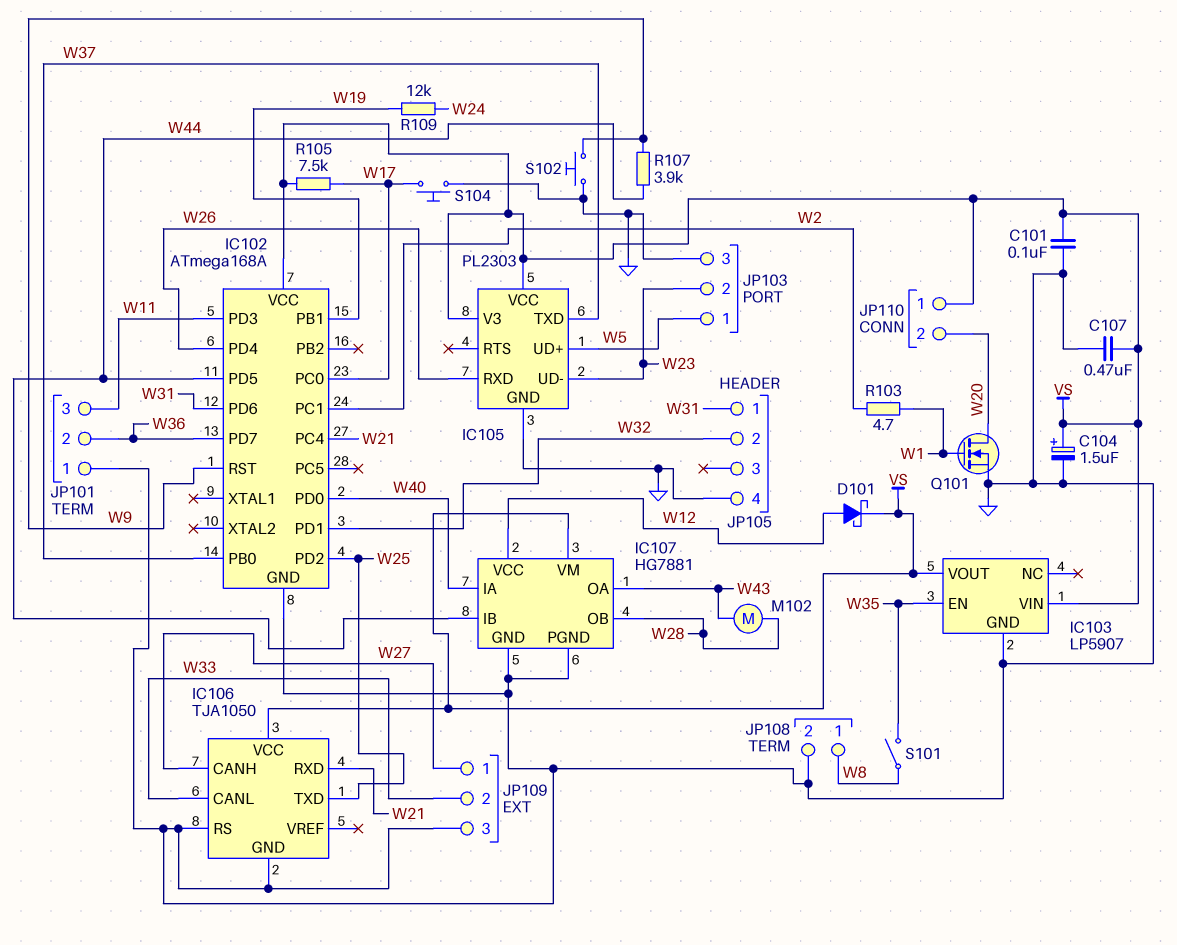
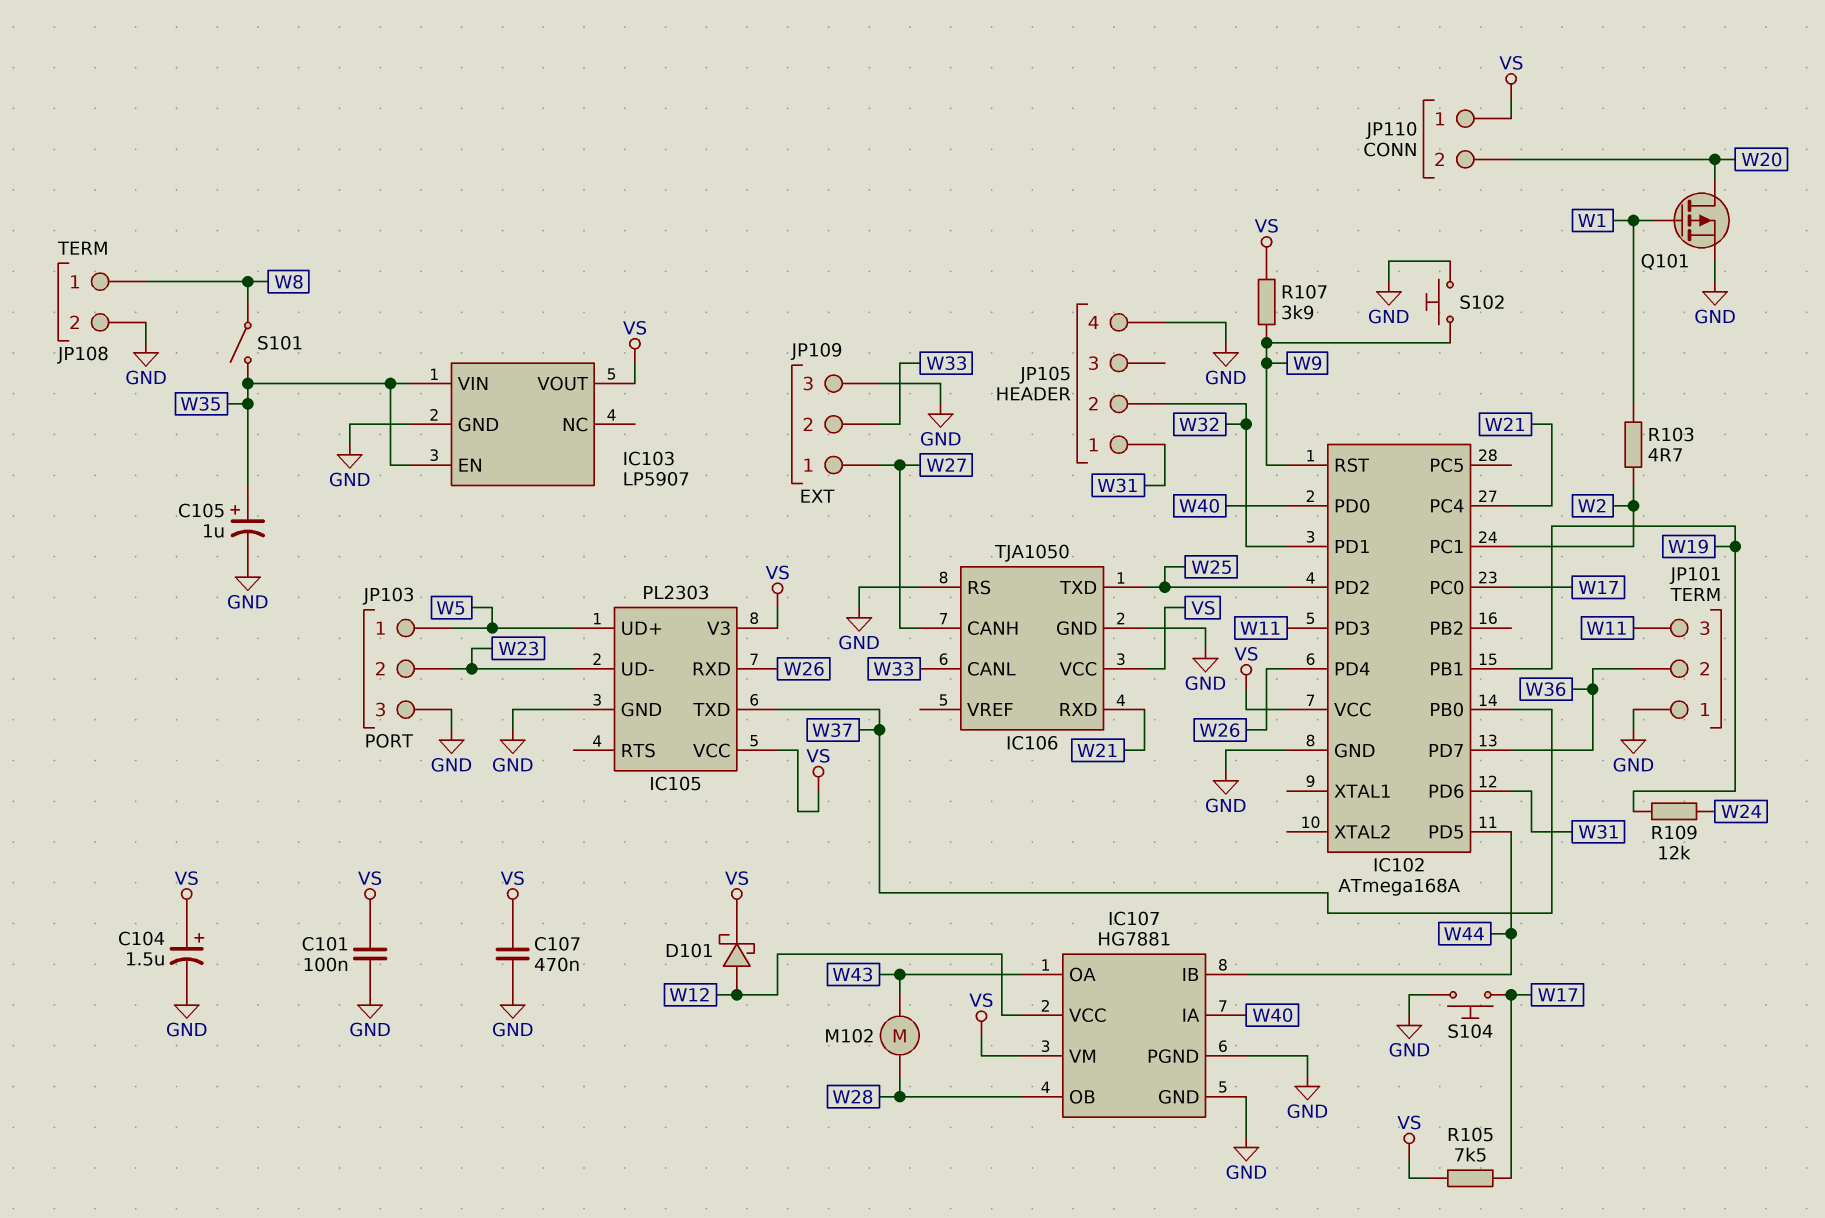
C105: none -> 1uF (plus W35, minus GND)
IC103 pin VIN: VS -> W35
Q101: NMOS (G W1, D W20, S GND) -> PMOS (G W1, D W20, S GND)
R107: 3.9k (W9, W44) -> 3.9k (VS, W9)

